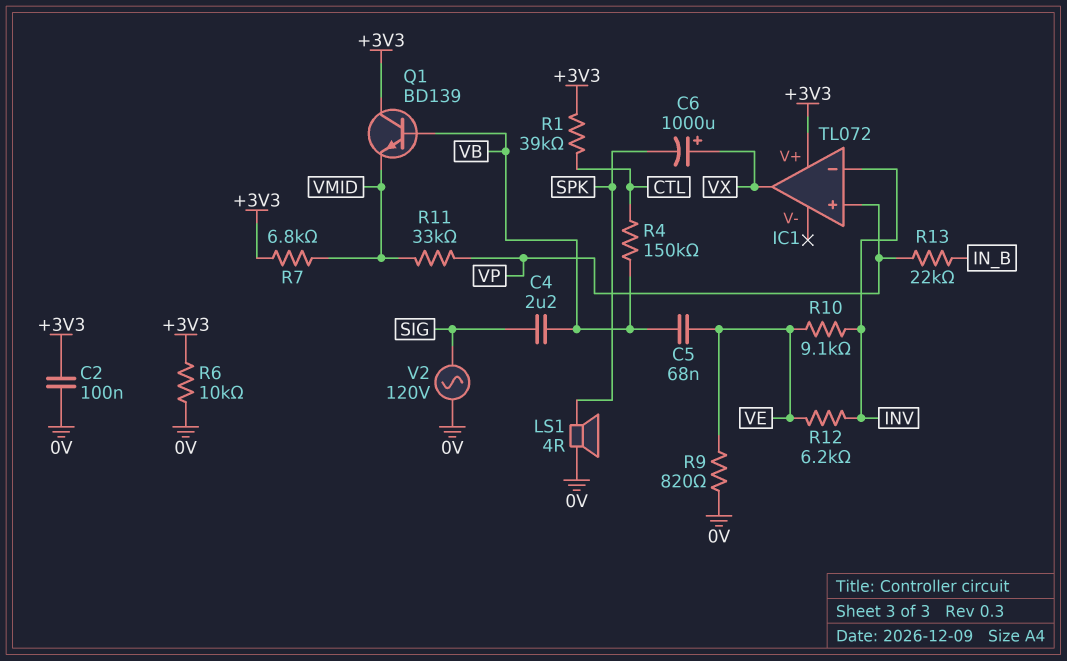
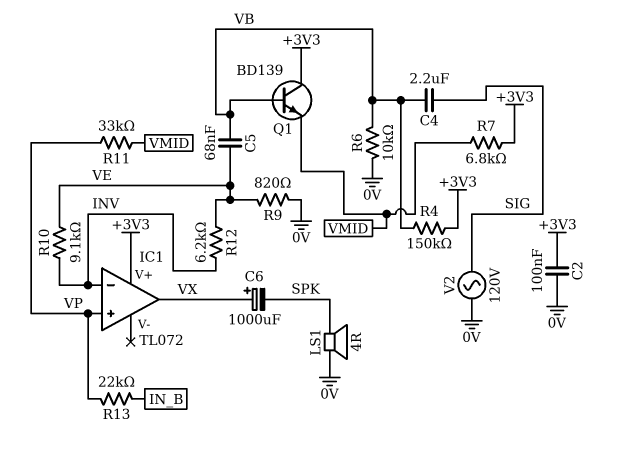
R1: 39k (+3V3, CTL) -> none
R4: 150k (CTL, VB) -> 150k (+3V3, VB)
R6: 10k (+3V3, 0V) -> 10k (0V, VB)

